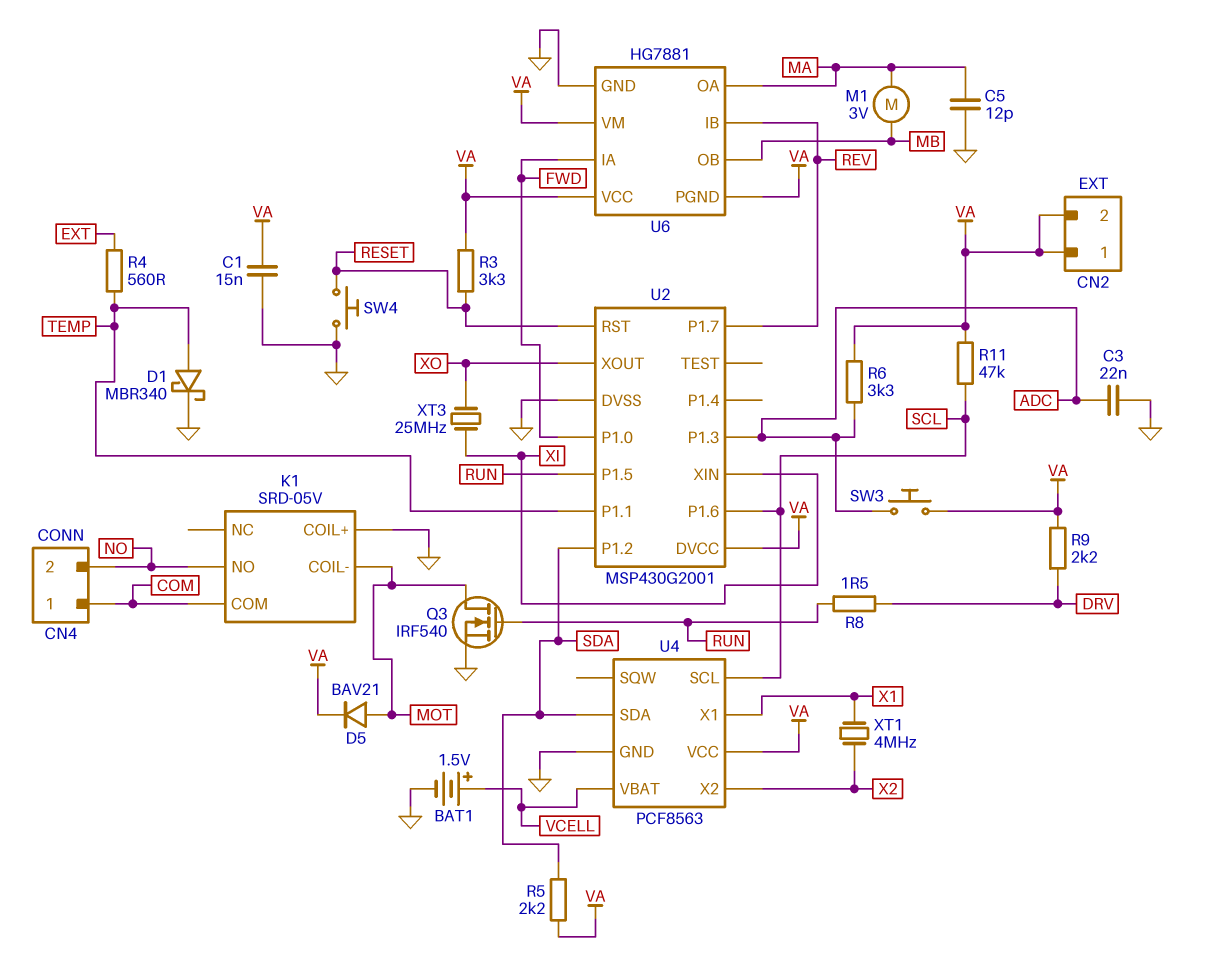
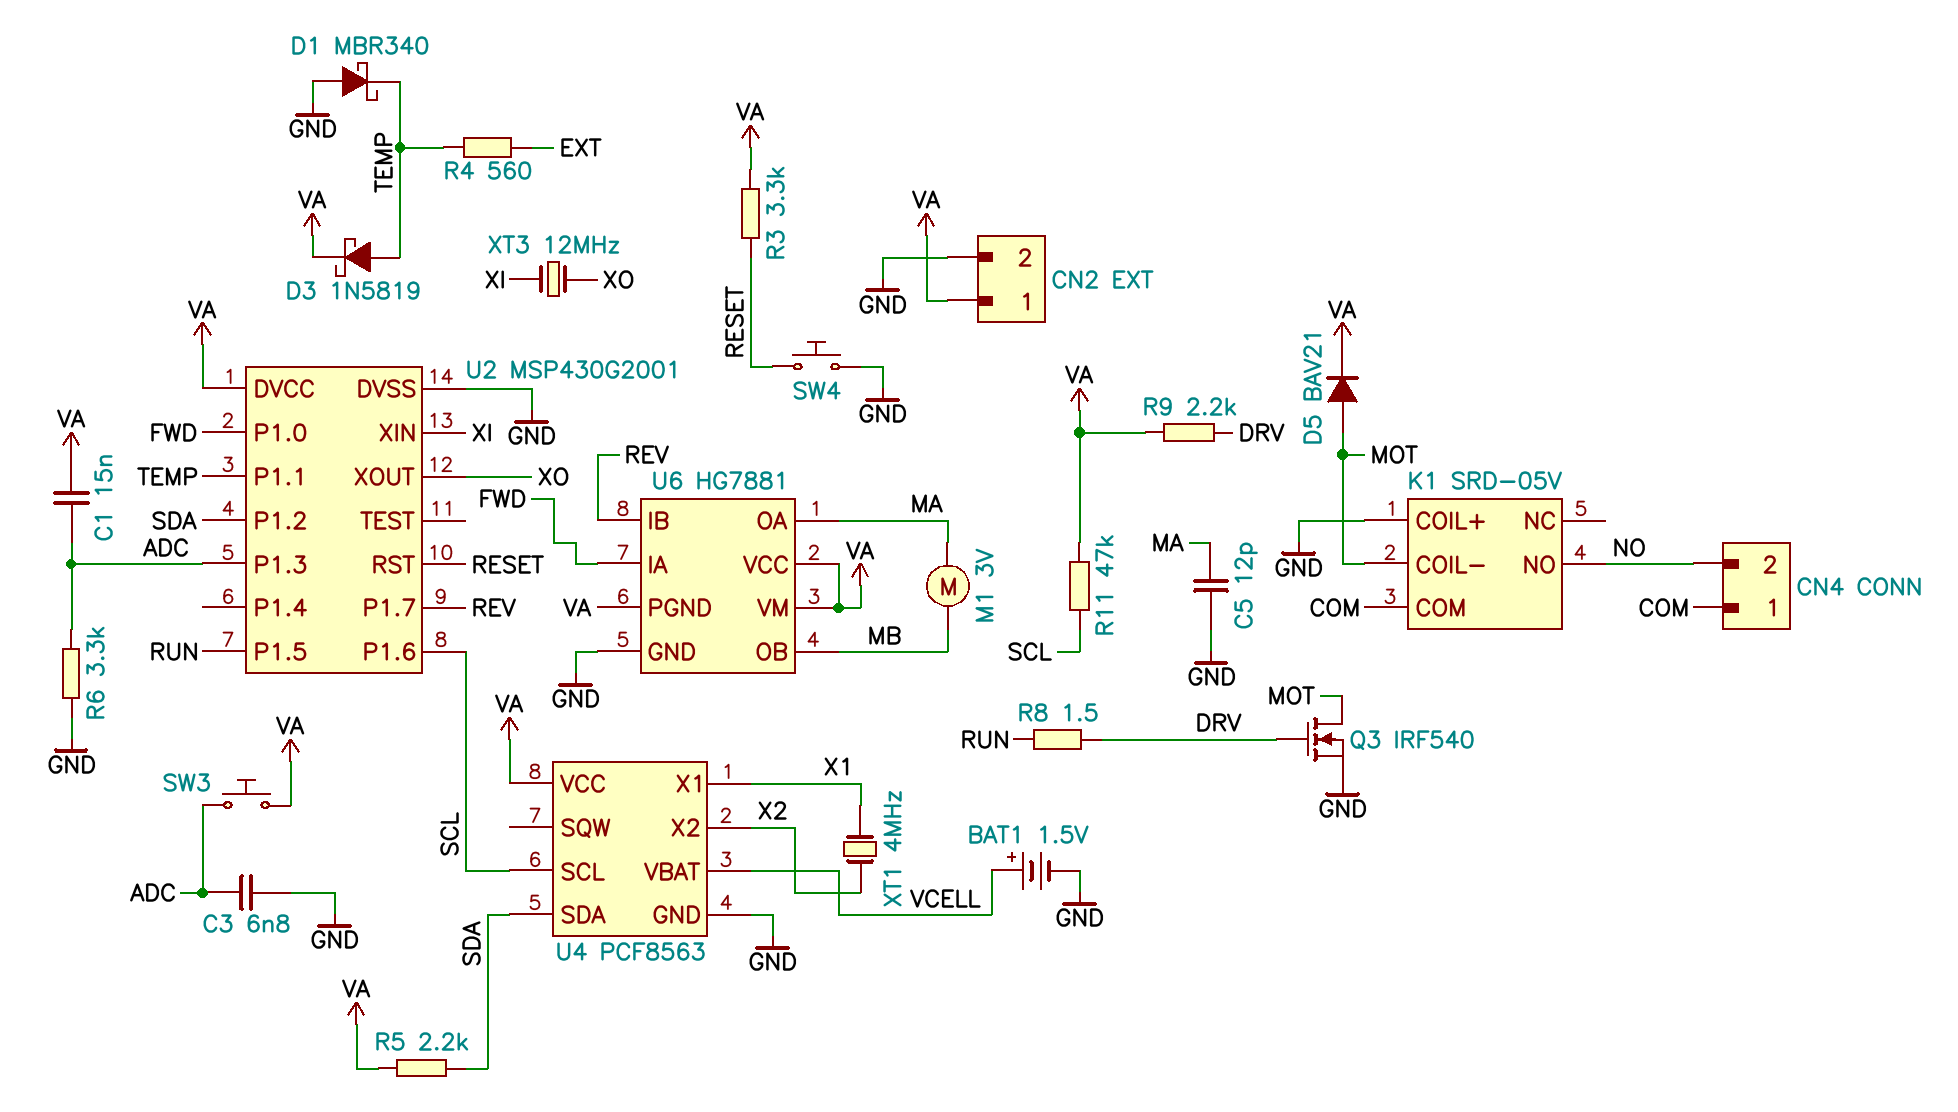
C1: 15nF (GND, VA) -> 15nF (ADC, VA)
C3: 22nF (ADC, GND) -> 6.8nF (ADC, GND)
CN2 pin 2: VA -> GND
D1: schottky MBR340 (A TEMP, K GND) -> schottky MBR340 (A GND, K TEMP)
D3: none -> schottky 1N5819 (A TEMP, K VA)
Q3: NMOS IRF540 (G RUN, D MOT, S GND) -> NMOS IRF540 (G DRV, D MOT, S GND)
R6: 3.3k (ADC, VA) -> 3.3k (ADC, GND)
XT3: 25MHz (XI, XO) -> 12MHz (XI, XO)

